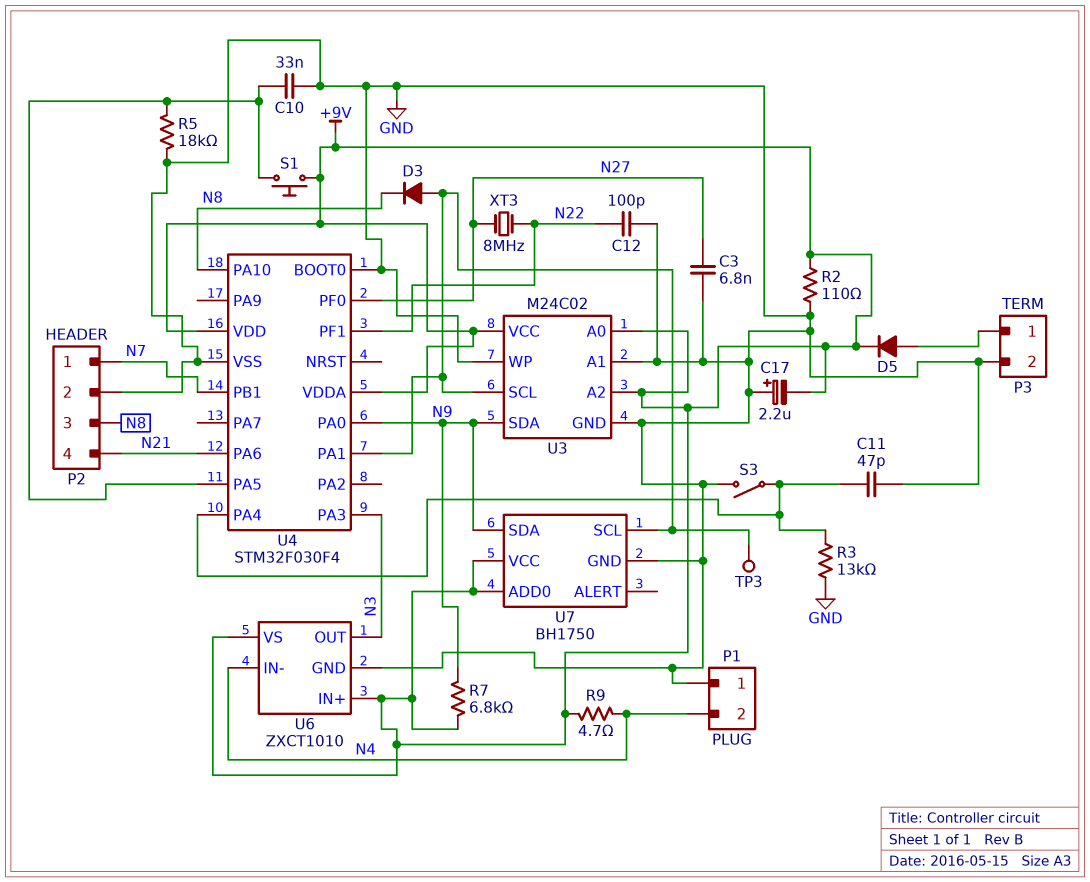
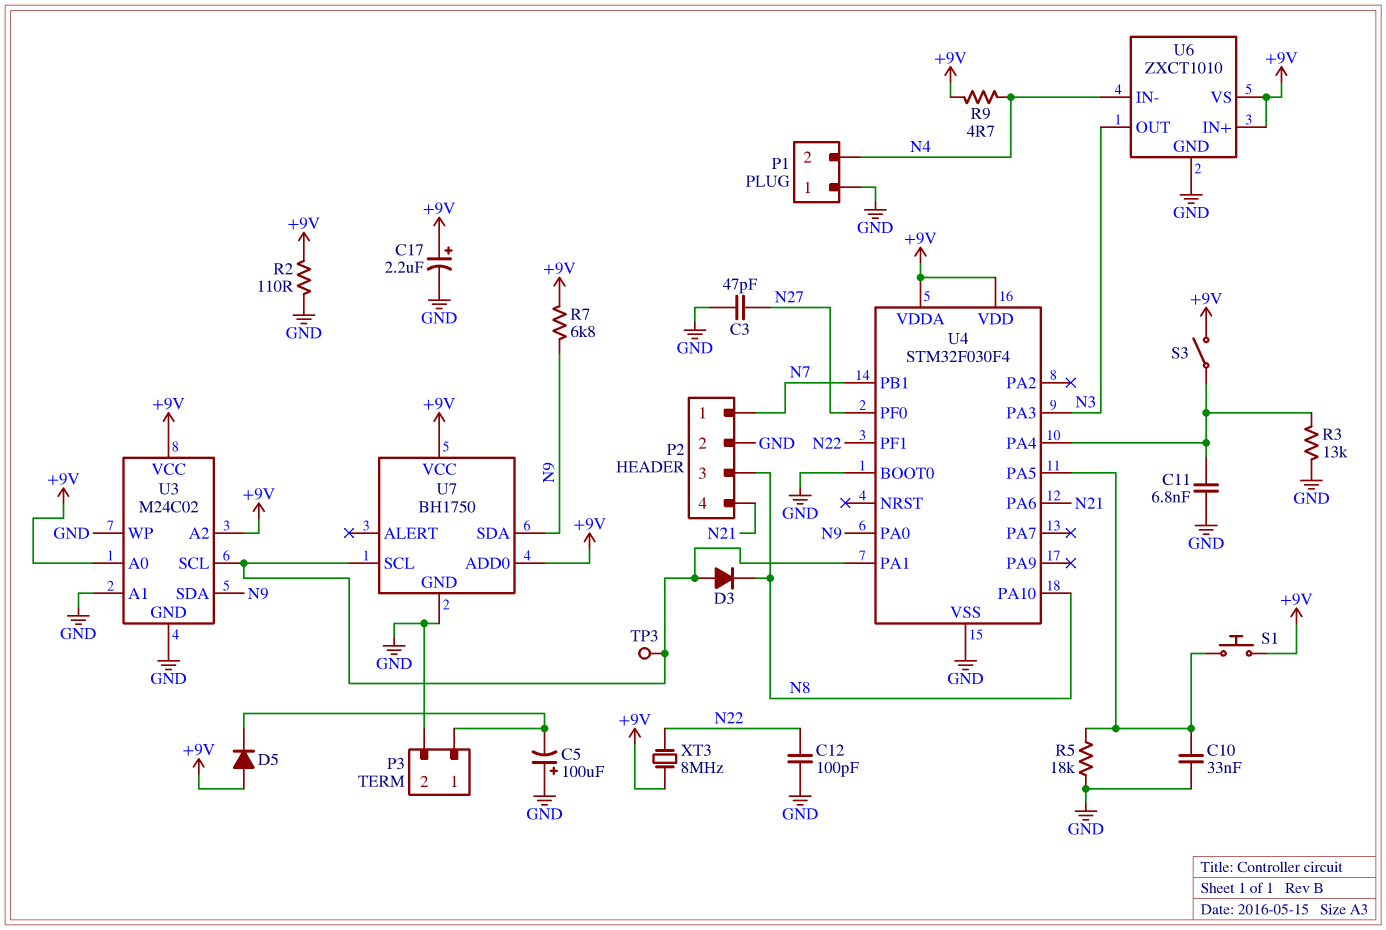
C3: 6.8nF (GND, N27) -> 47pF (GND, N27)
C5: none -> 100uF (plus GND, minus P3/1)
C11: 47pF (GND, U4/PA4) -> 6.8nF (GND, U4/PA4)
C17: 2.2uF (plus GND, minus +9V) -> 2.2uF (plus +9V, minus GND)
D5: diode (A P3/1, K +9V) -> diode (A +9V, K P3/1)
S3: switch (GND, U4/PA4) -> switch (+9V, U4/PA4)
XT3: 8MHz (N22, N27) -> 8MHz (+9V, N22)

